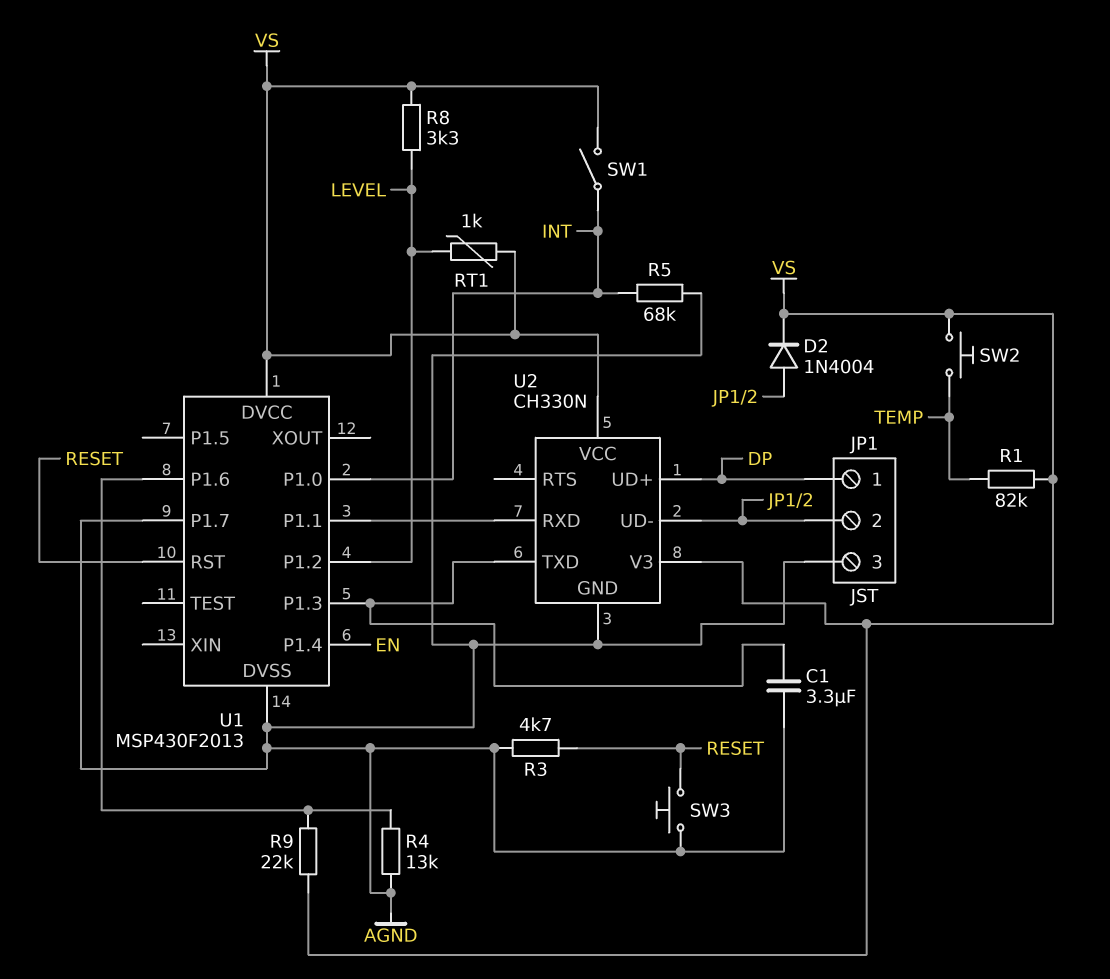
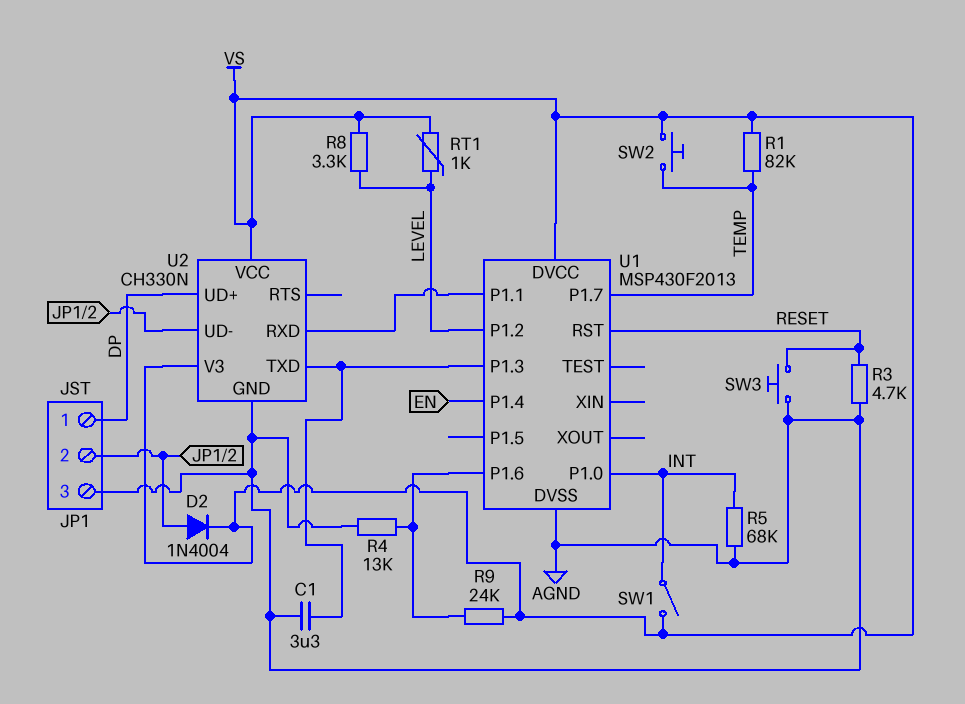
R9: 22k (U1/P1.6, VS) -> 24k (U1/P1.6, VS)
U1 pin P1.7: AGND -> TEMP

